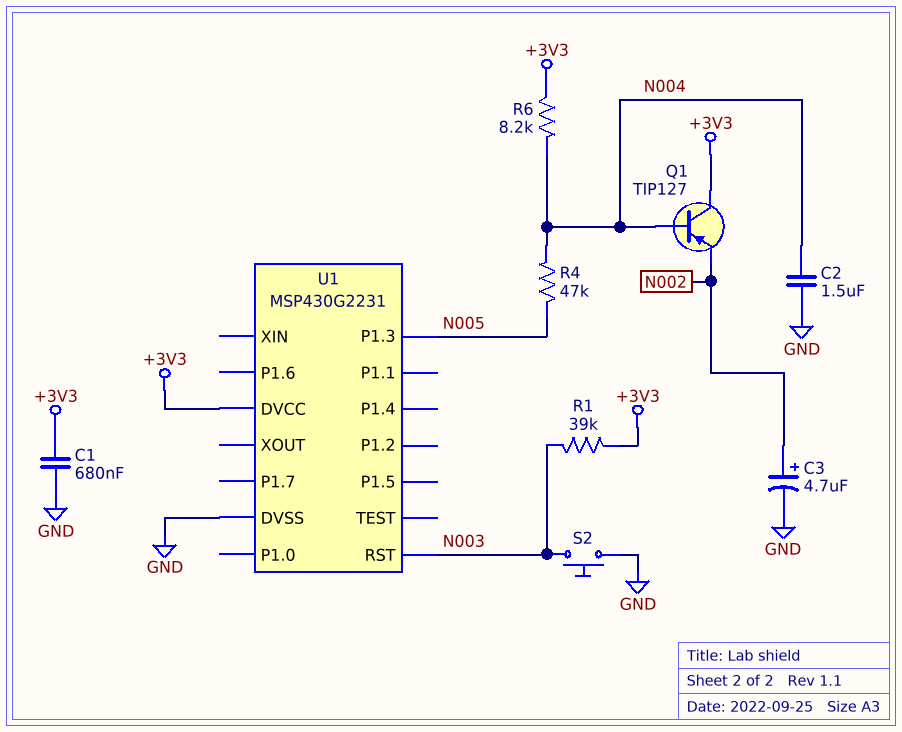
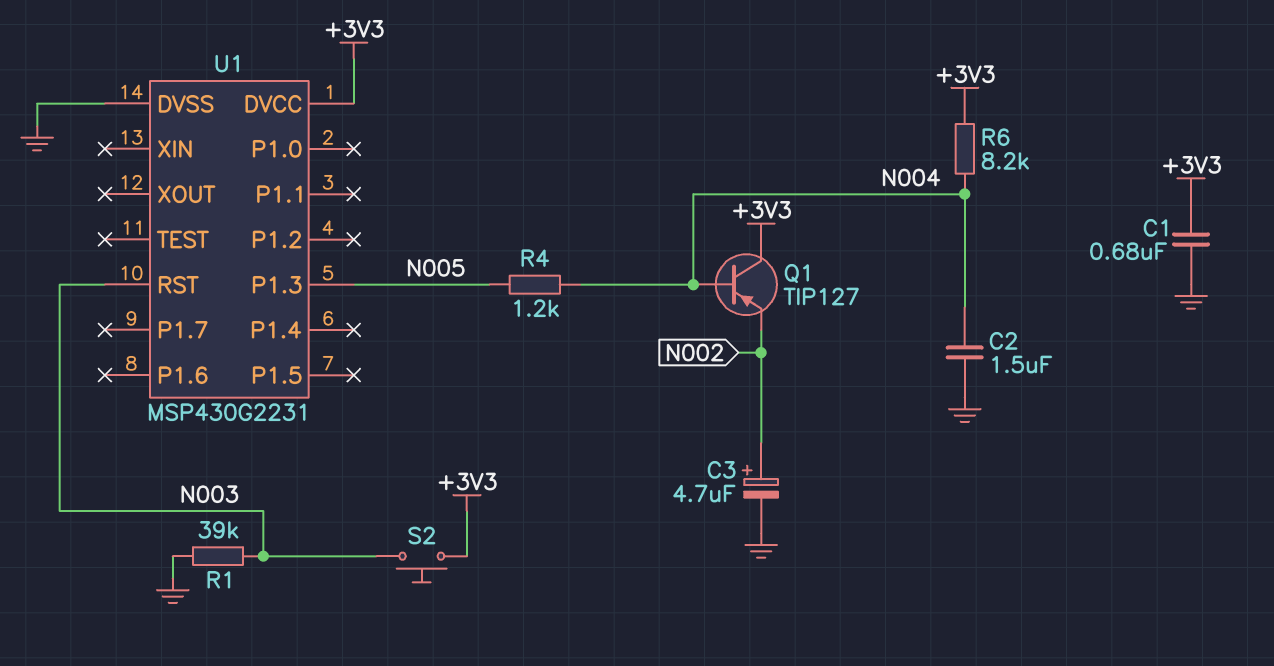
R1: 39k (+3V3, N003) -> 39k (GND, N003)
R4: 47k (N004, N005) -> 1.2k (N004, N005)
S2: button (GND, N003) -> button (+3V3, N003)

